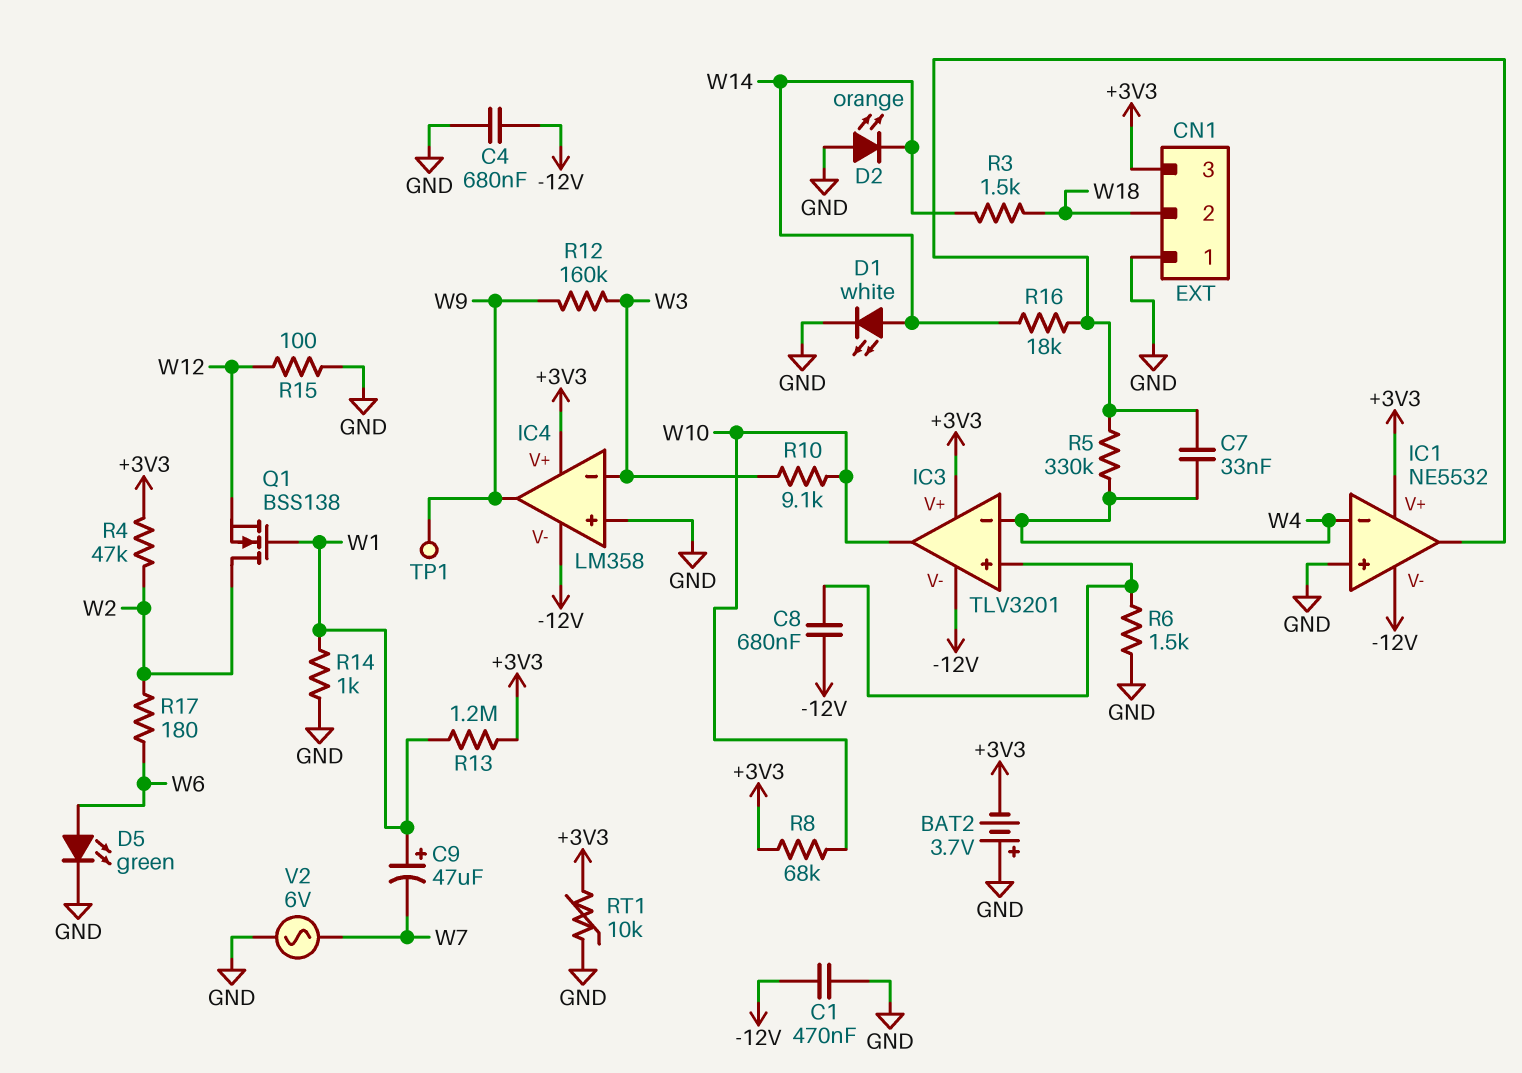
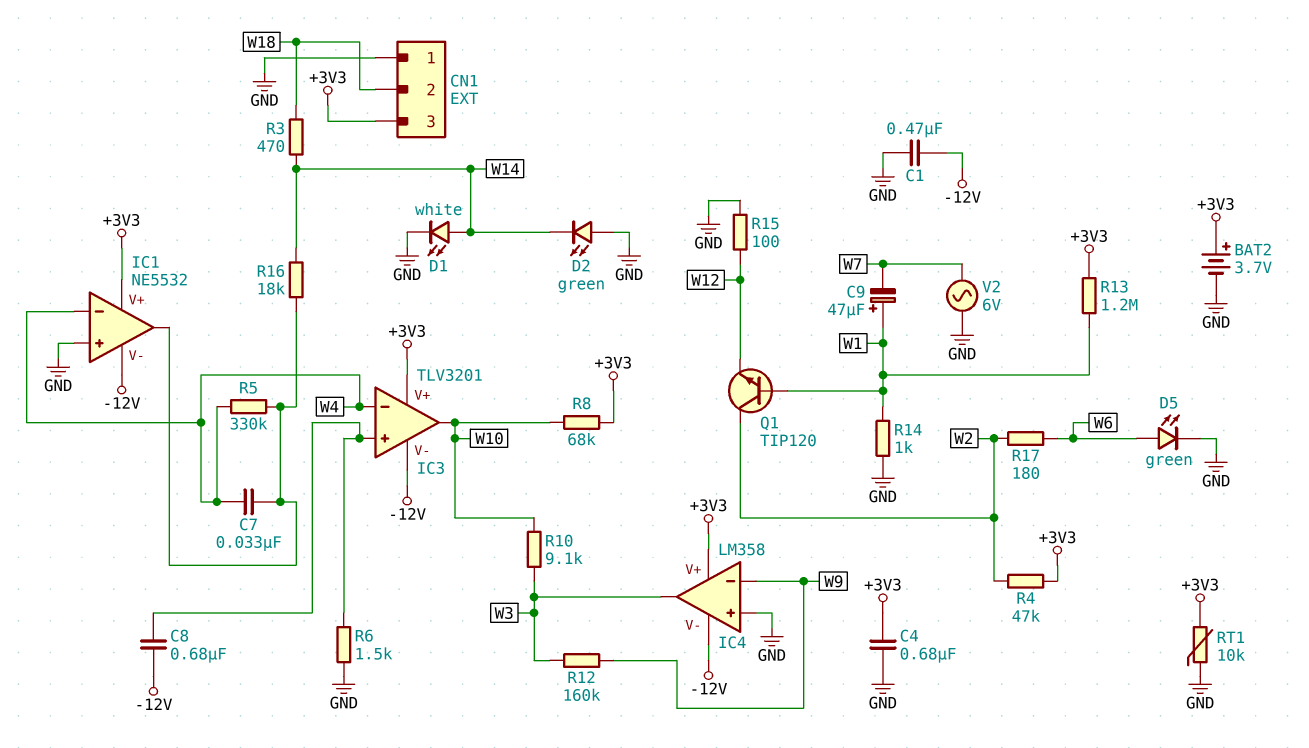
BAT2: 3.7V (plus GND, minus +3V3) -> 3.7V (plus +3V3, minus GND)
C4: 680nF (-12V, GND) -> 680nF (+3V3, GND)
D2: LED orange (A GND, K W14) -> LED green (A GND, K W14)
IC4 pin in-: W3 -> W9
IC4 pin out: W9 -> W3
Q1: NMOS BSS138 (G W1, D W2, S W12) -> NPN TIP120 (B W1, C W2, E W12)
R3: 1.5k (W14, W18) -> 470 (W14, W18)
TP1: test point (W9) -> none

